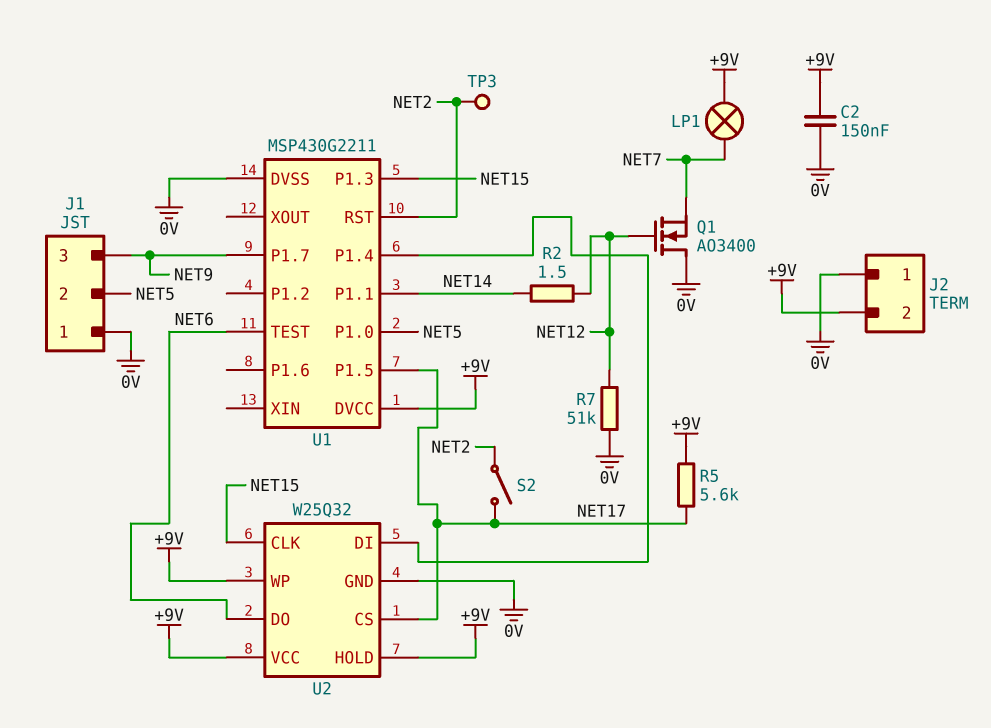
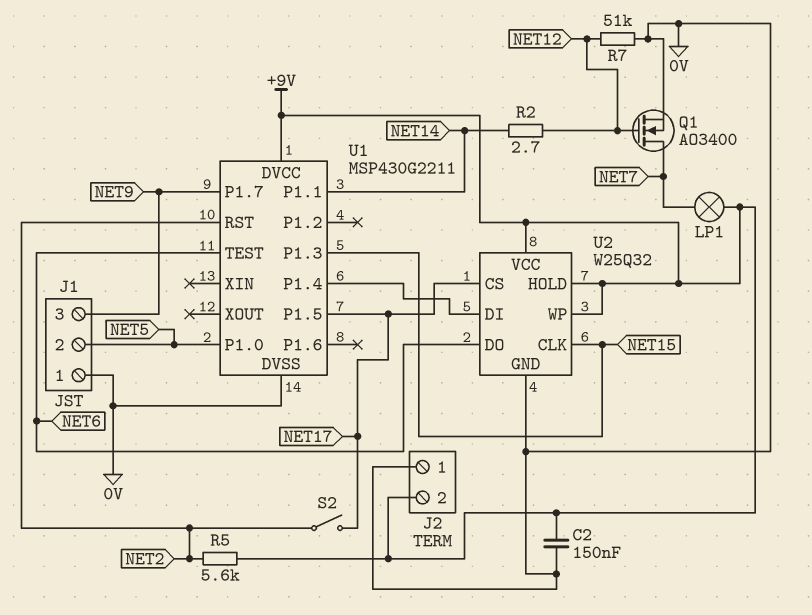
Q1: NMOS AO3400 (G NET12, D 0V, S NET7) -> NMOS AO3400 (G NET12, D NET7, S 0V)
R2: 1.5 (NET12, NET14) -> 2.7 (NET12, NET14)
R5: 5.6k (+9V, NET17) -> 5.6k (+9V, NET2)
TP3: test point (NET2) -> none

